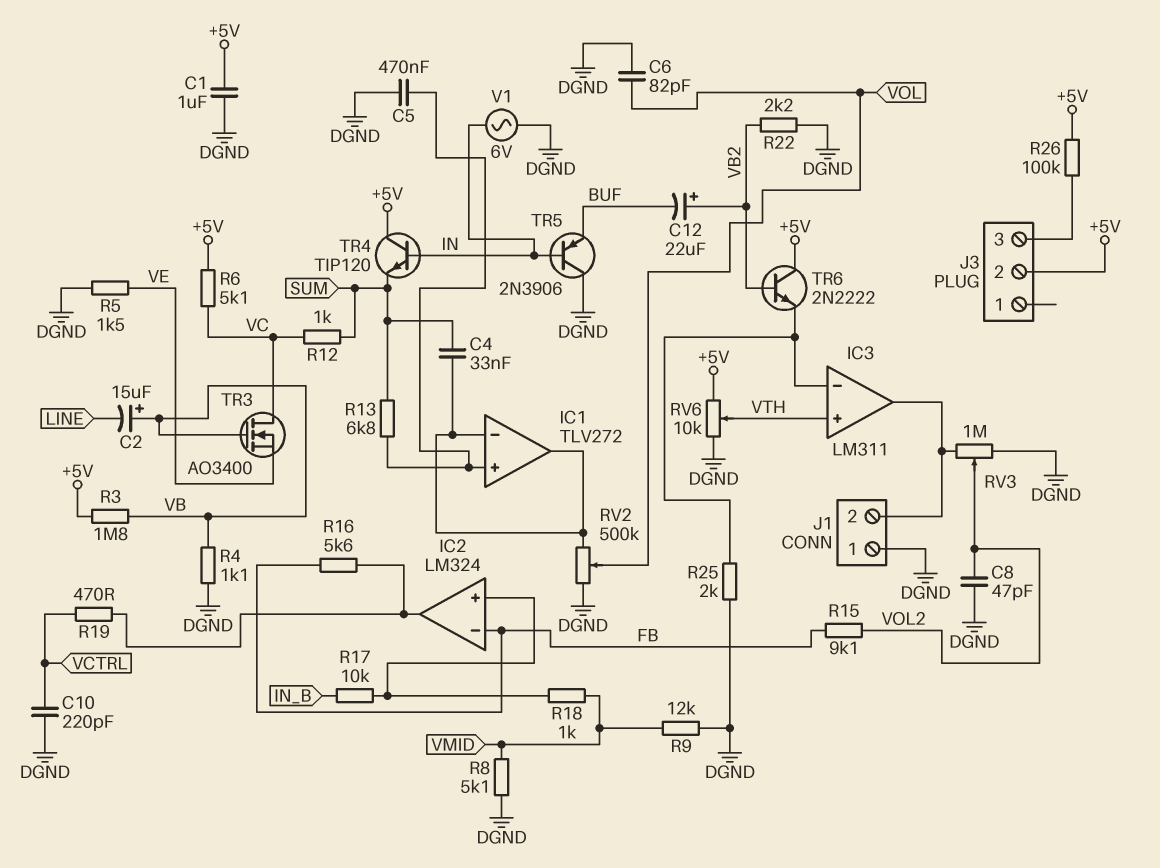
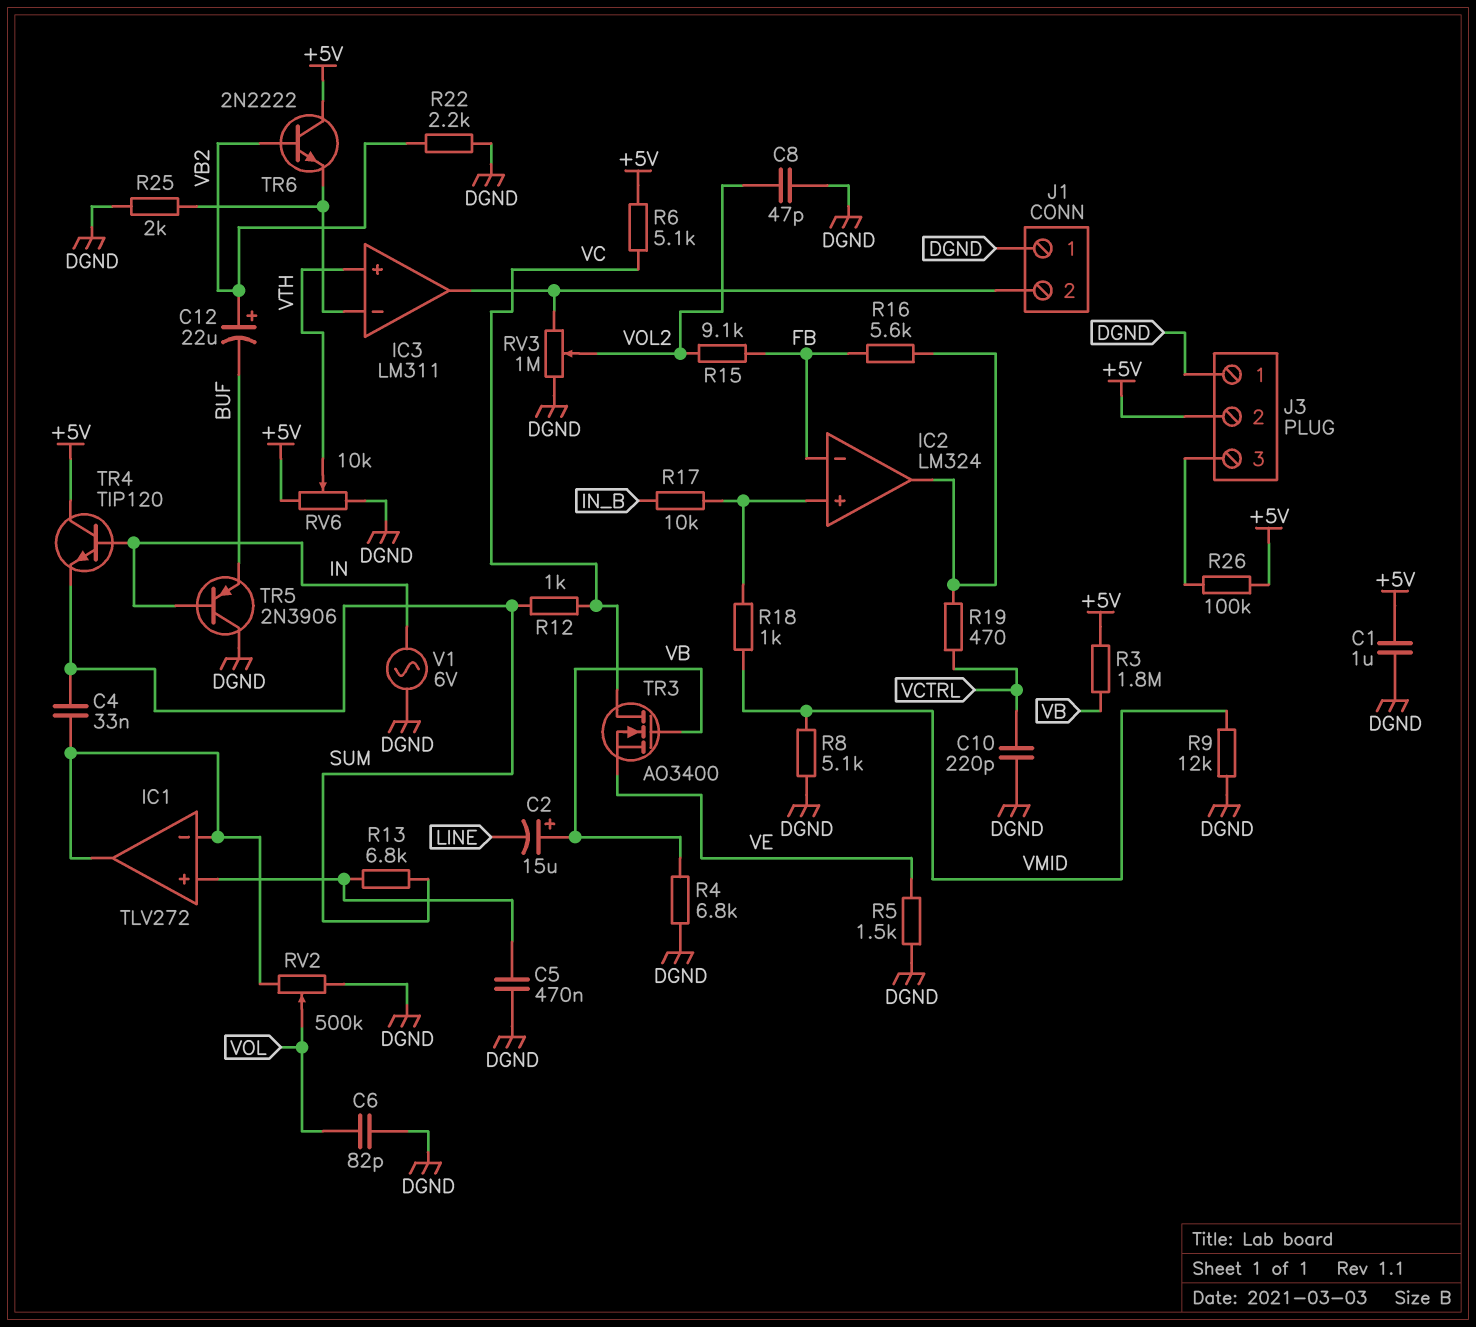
J3 pin 1: none -> DGND
R4: 1.1k (DGND, VB) -> 6.8k (DGND, VB)

